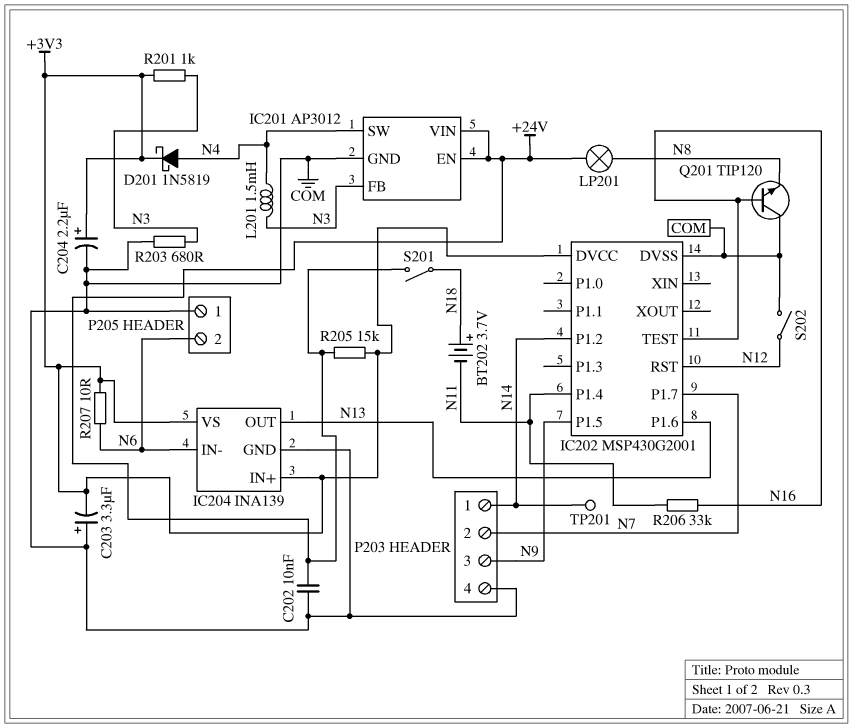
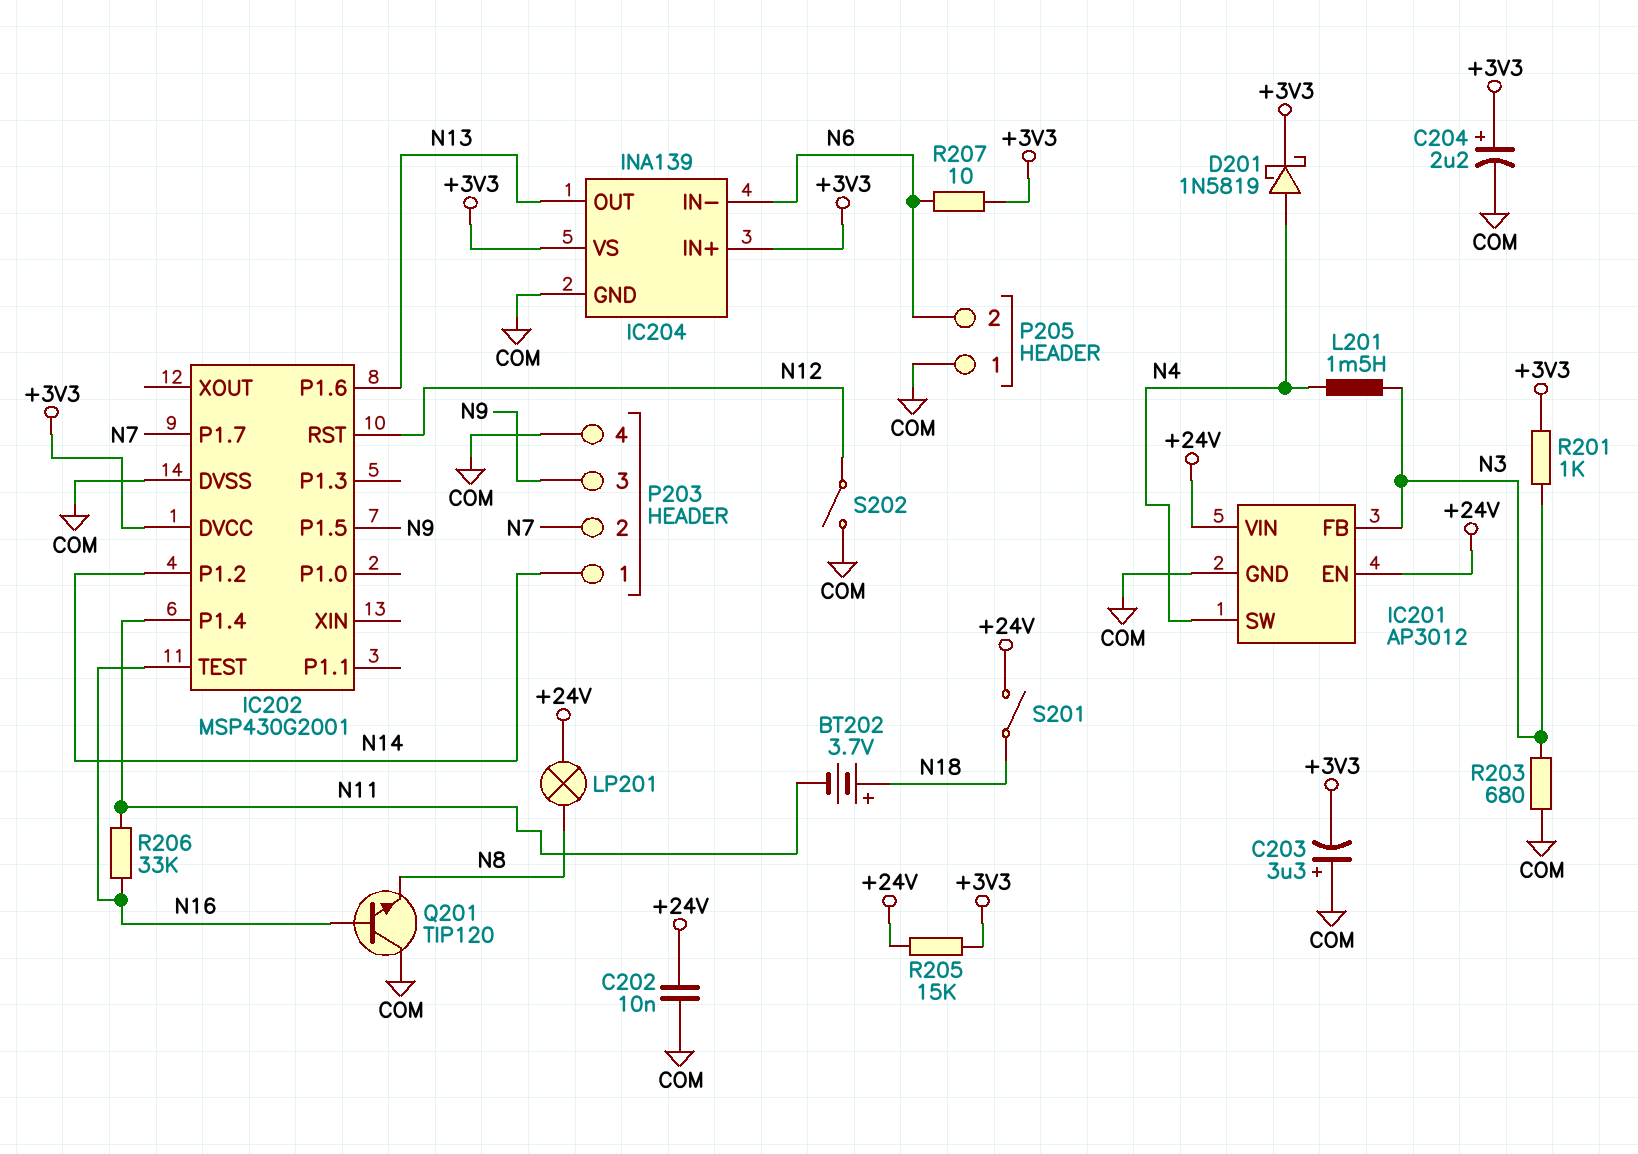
TP201: test point (N14) -> none

